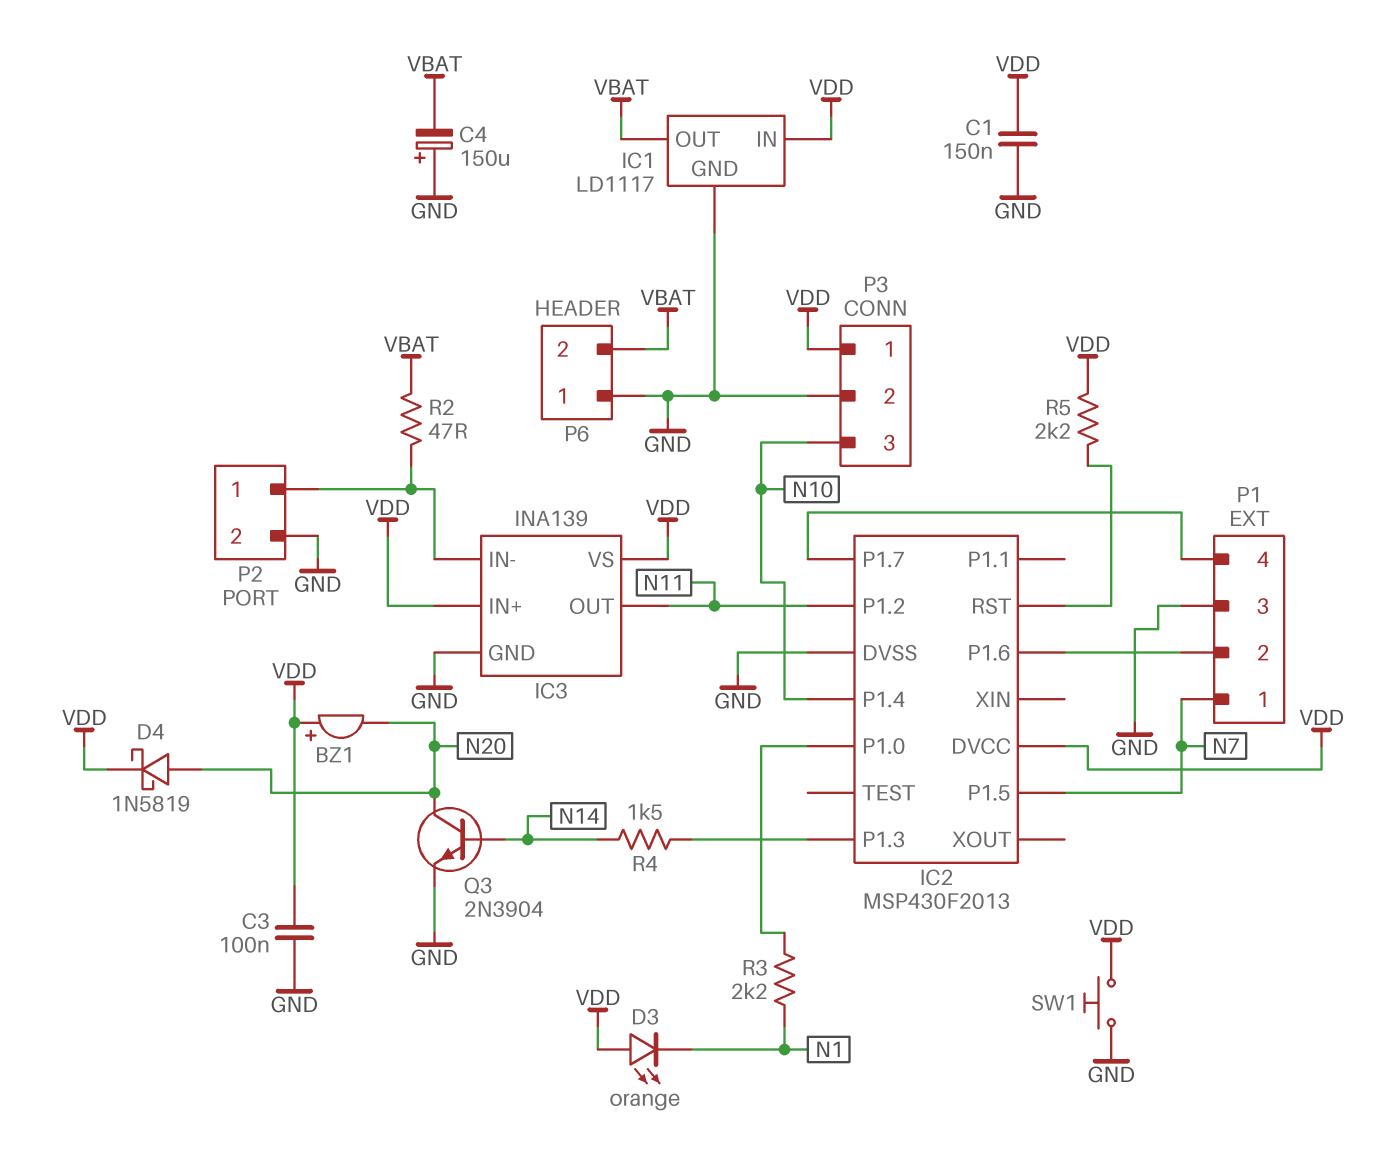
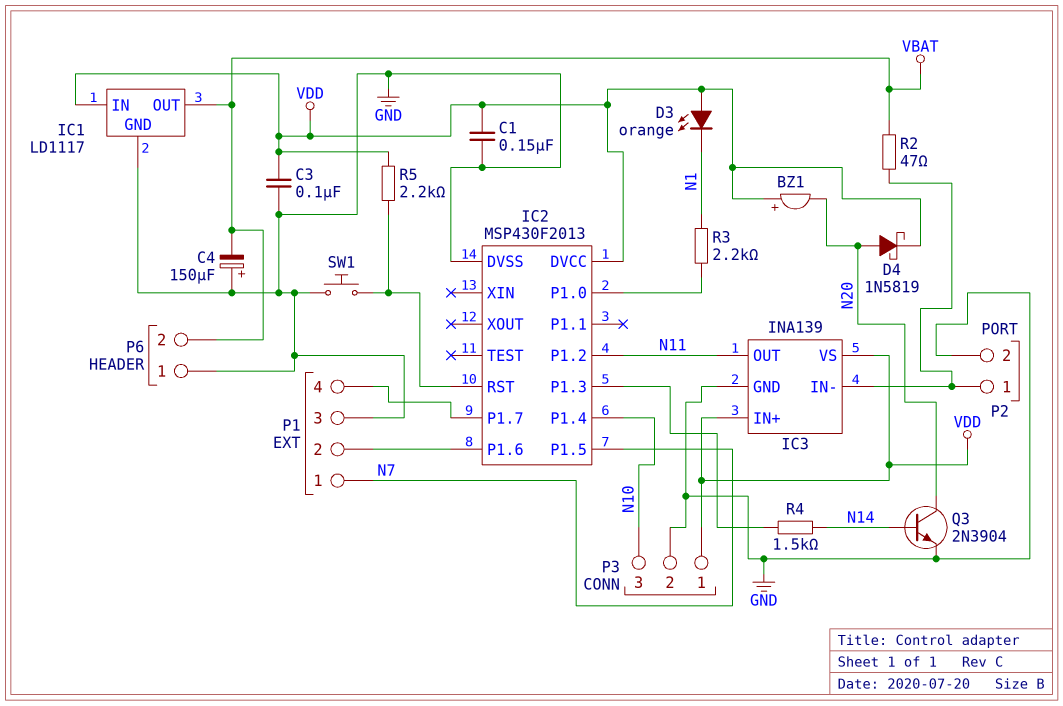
SW1: button (GND, VDD) -> button (GND, IC2/RST)

